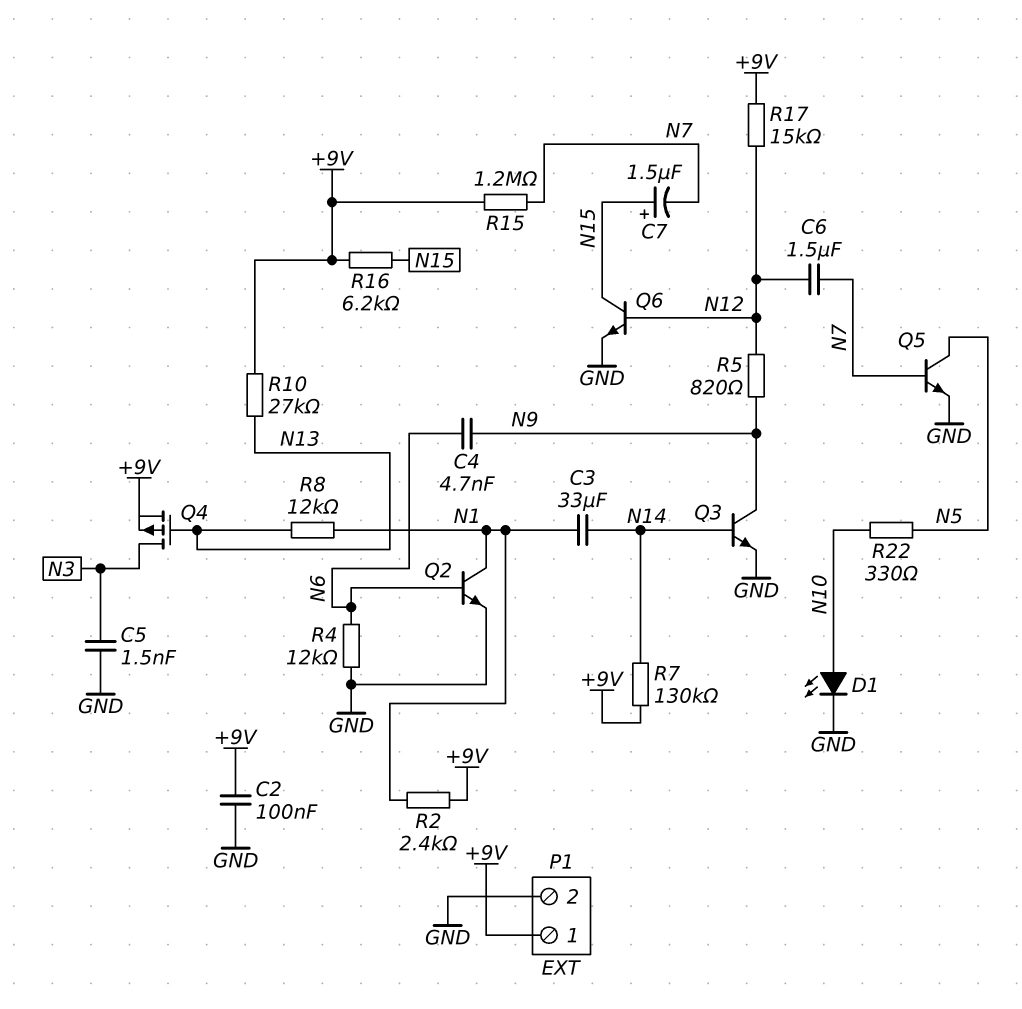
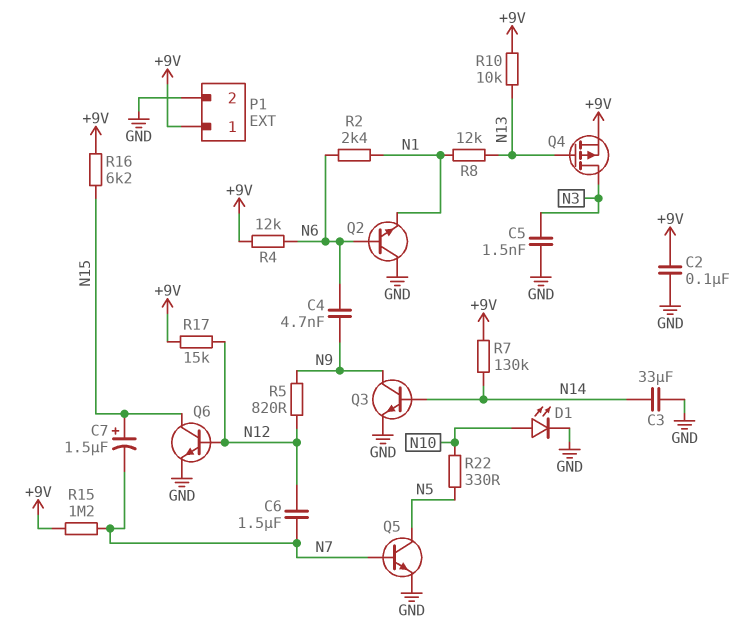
C3: 33uF (N1, N14) -> 33uF (GND, N14)
Q2: NPN (B N6, C N1, E GND) -> NPN (B N6, C GND, E N1)
R2: 2.4k (+9V, N1) -> 2.4k (N1, N6)
R4: 12k (GND, N6) -> 12k (+9V, N6)
R10: 27k (+9V, N13) -> 10k (+9V, N13)

